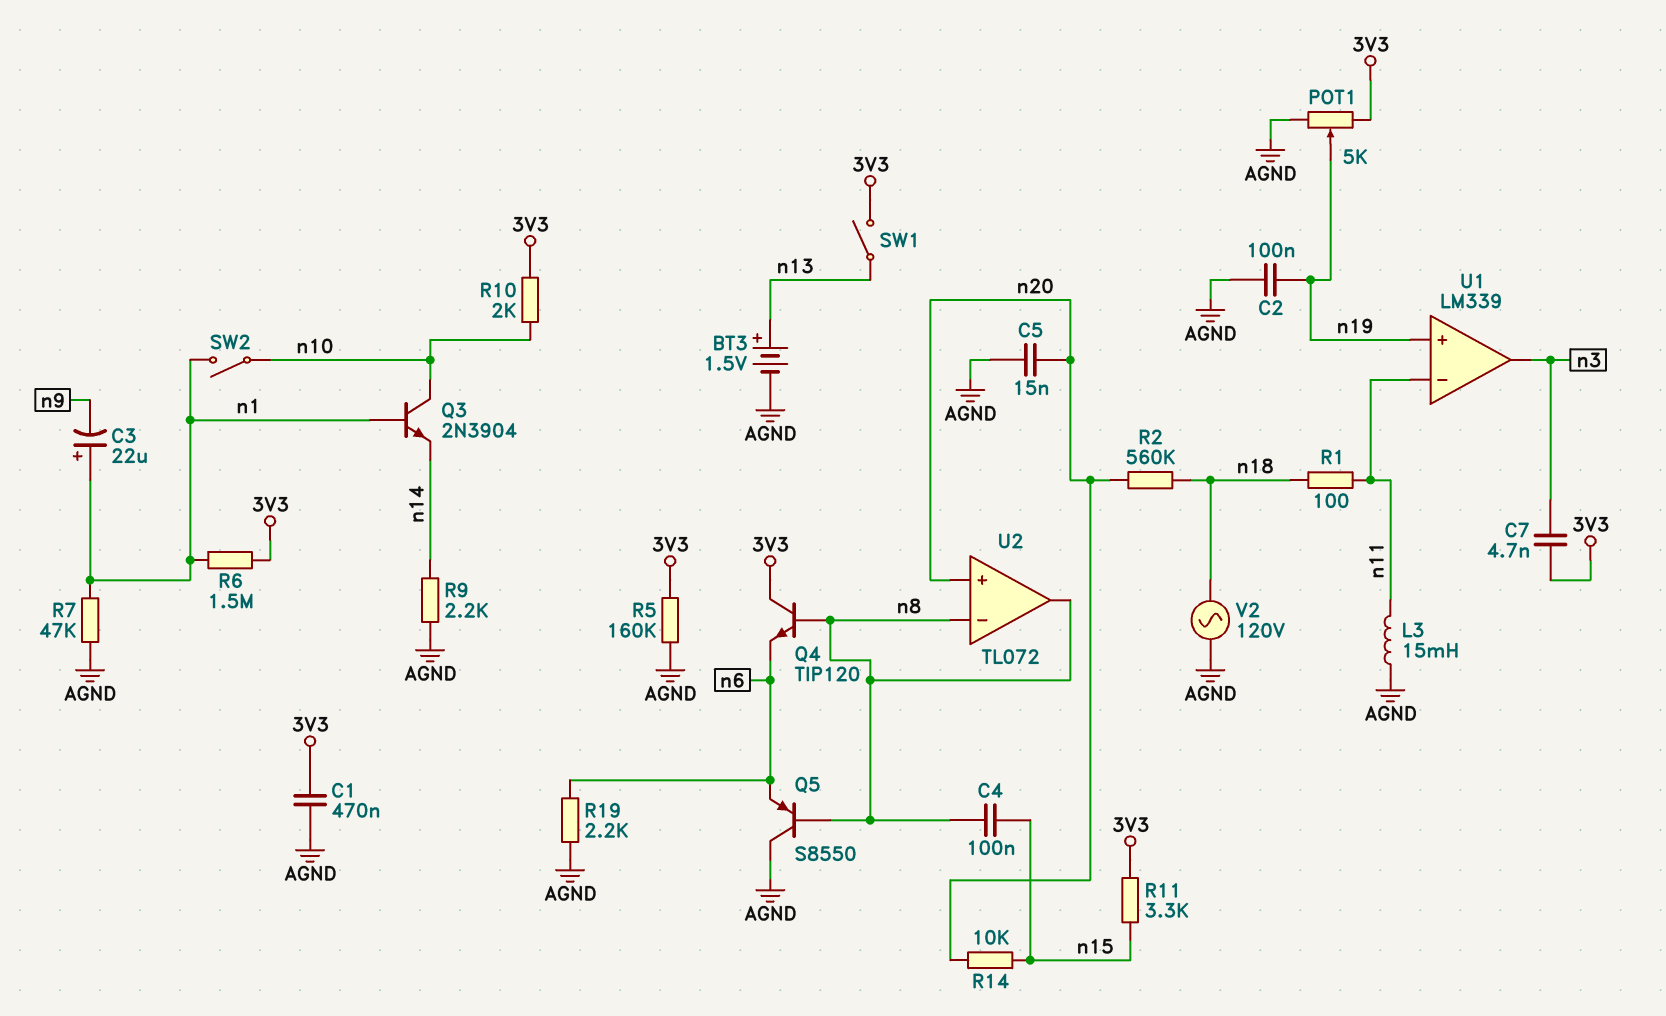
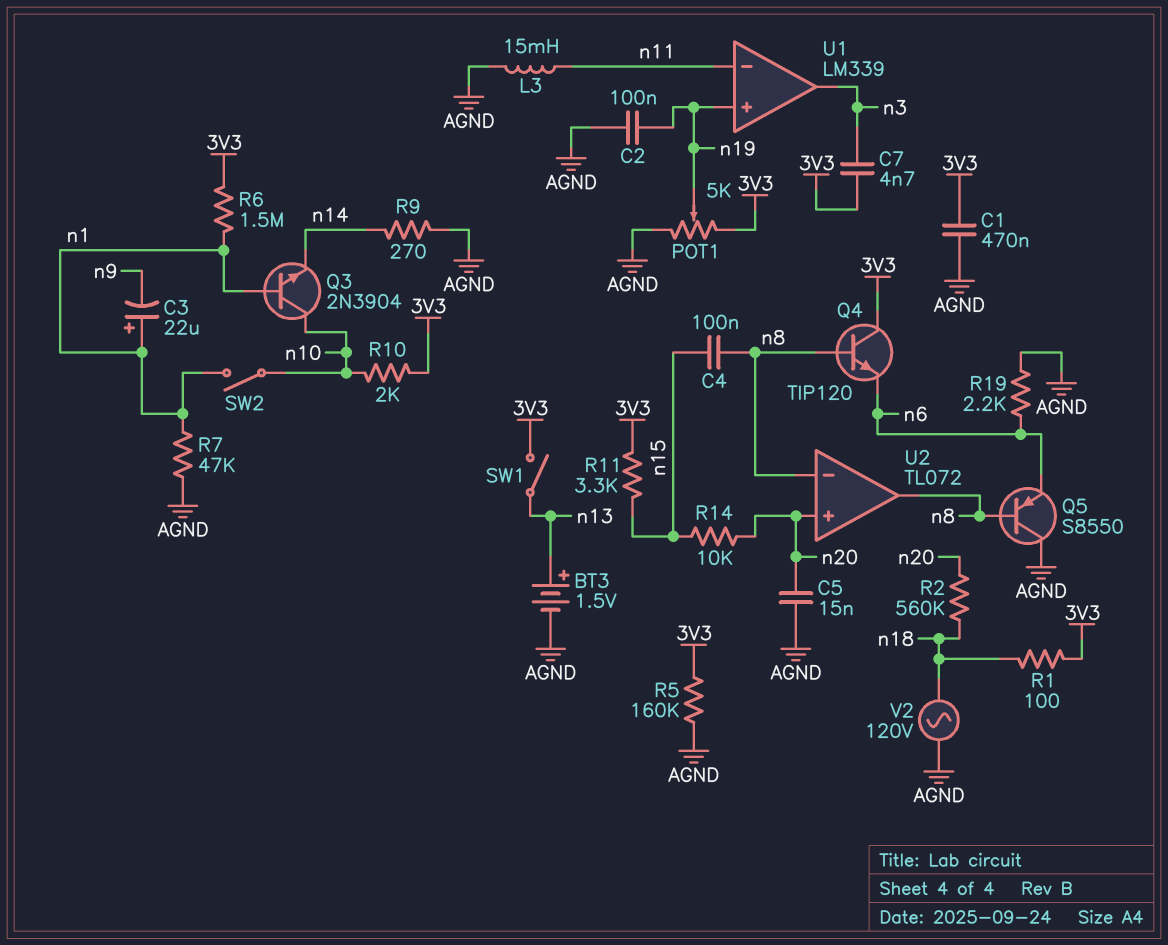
R1: 100 (n11, n18) -> 100 (3V3, n18)
R9: 2.2k (AGND, n14) -> 270 (AGND, n14)

